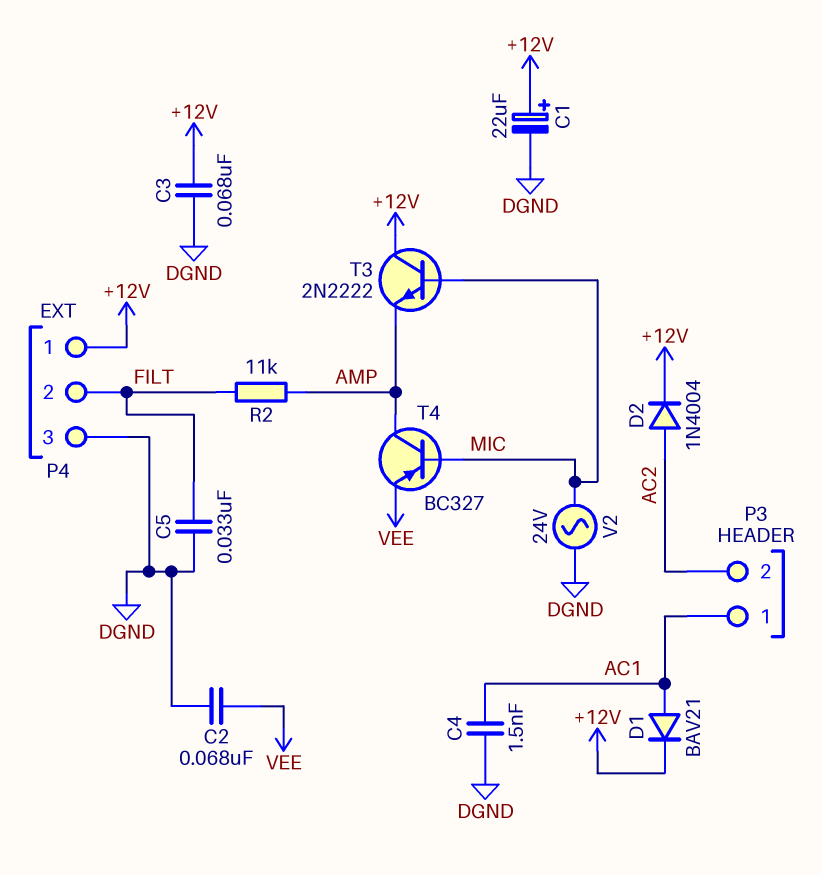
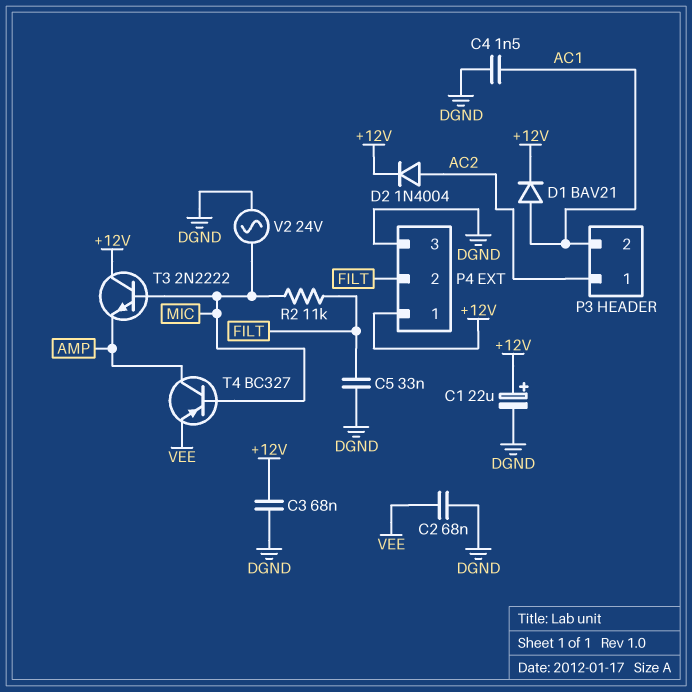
P3 pin 1: AC1 -> AC2
P3 pin 2: AC2 -> AC1
R2: 11k (AMP, FILT) -> 11k (FILT, MIC)

